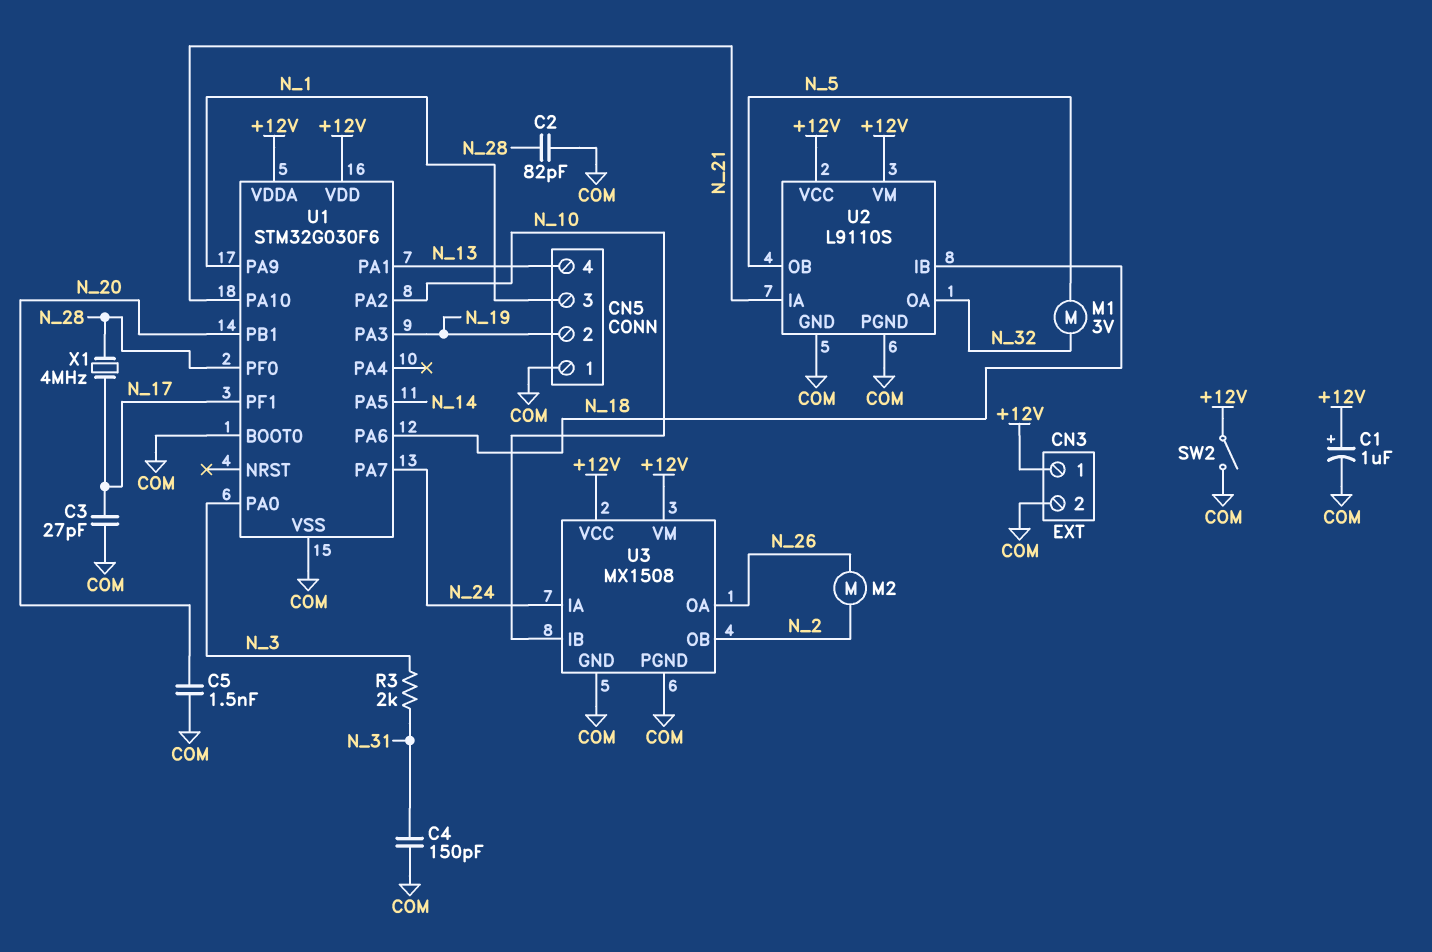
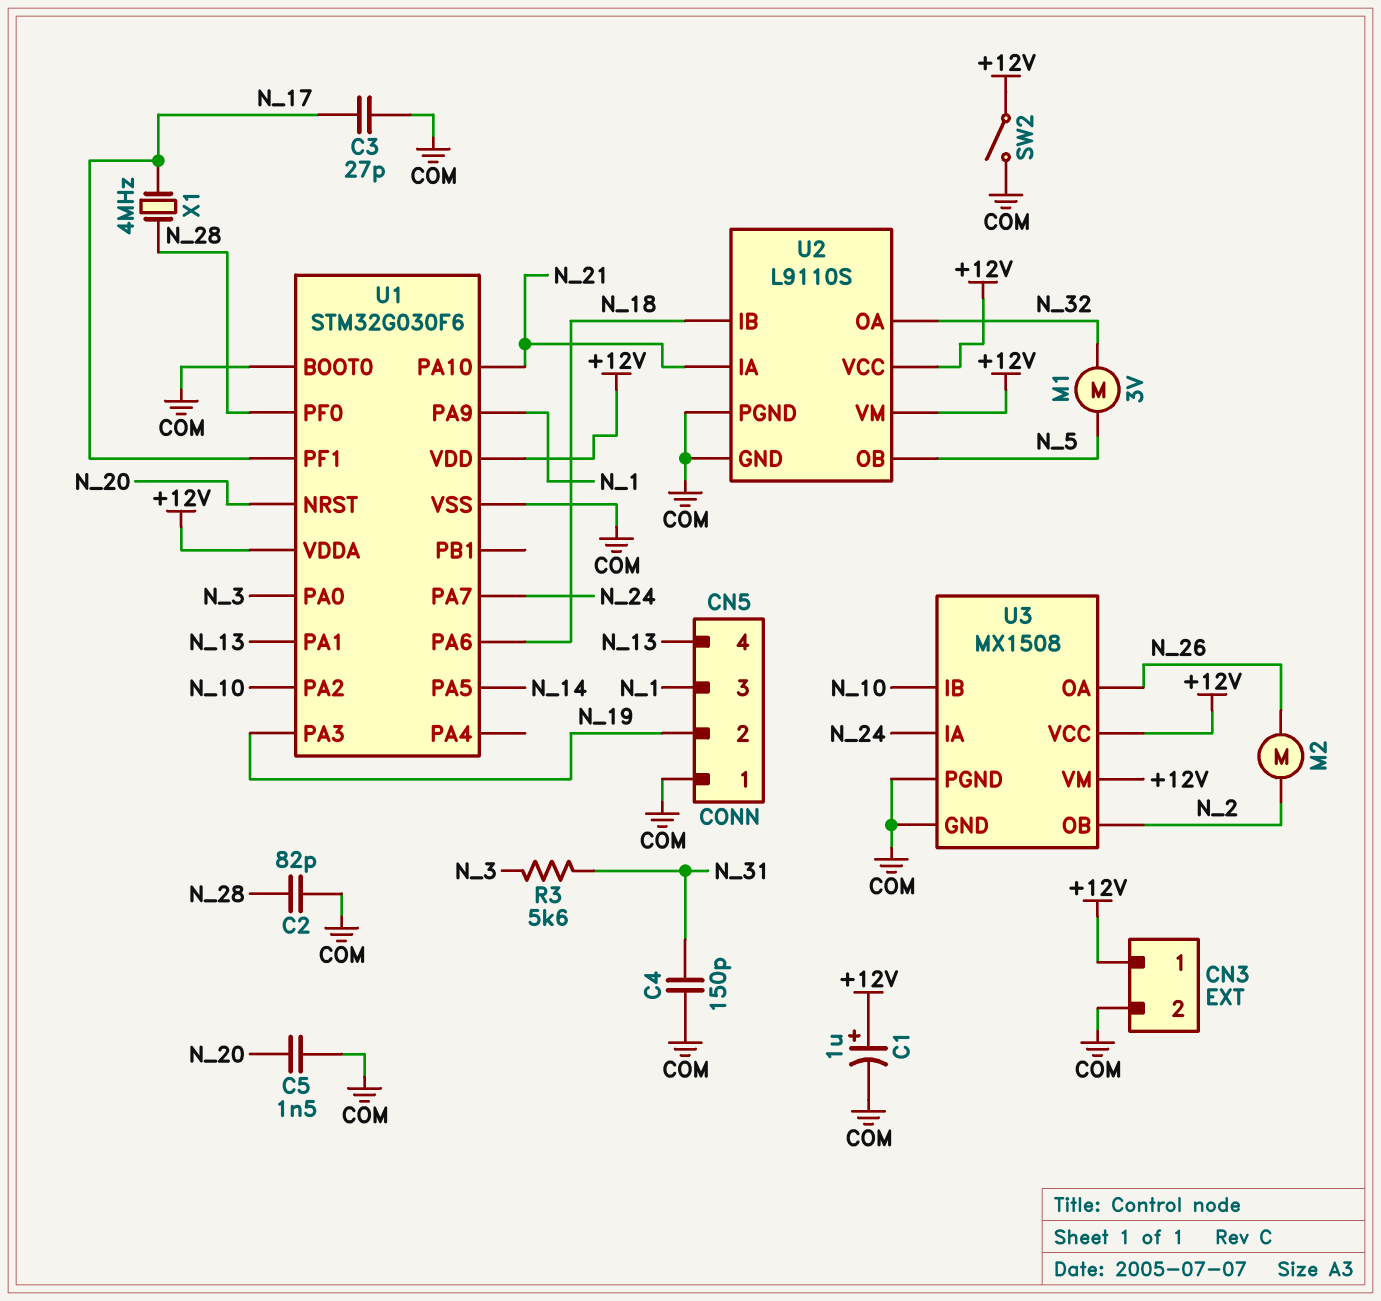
R3: 2k (N_3, N_31) -> 5.6k (N_3, N_31)
U1 pin NRST: none -> N_20
U1 pin PB1: N_20 -> none

